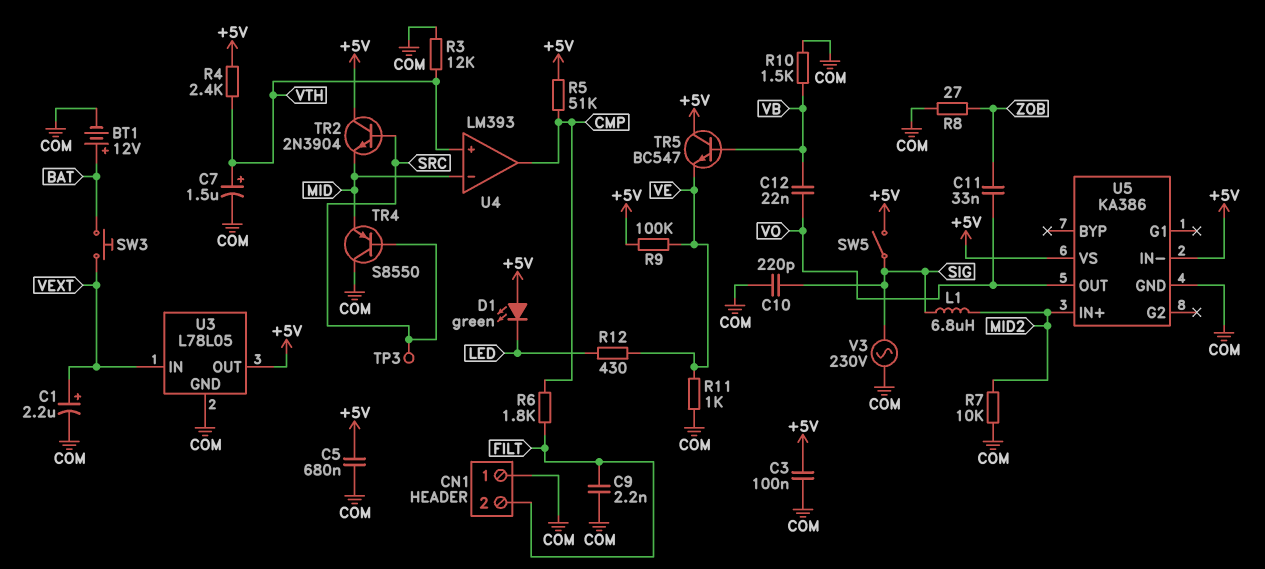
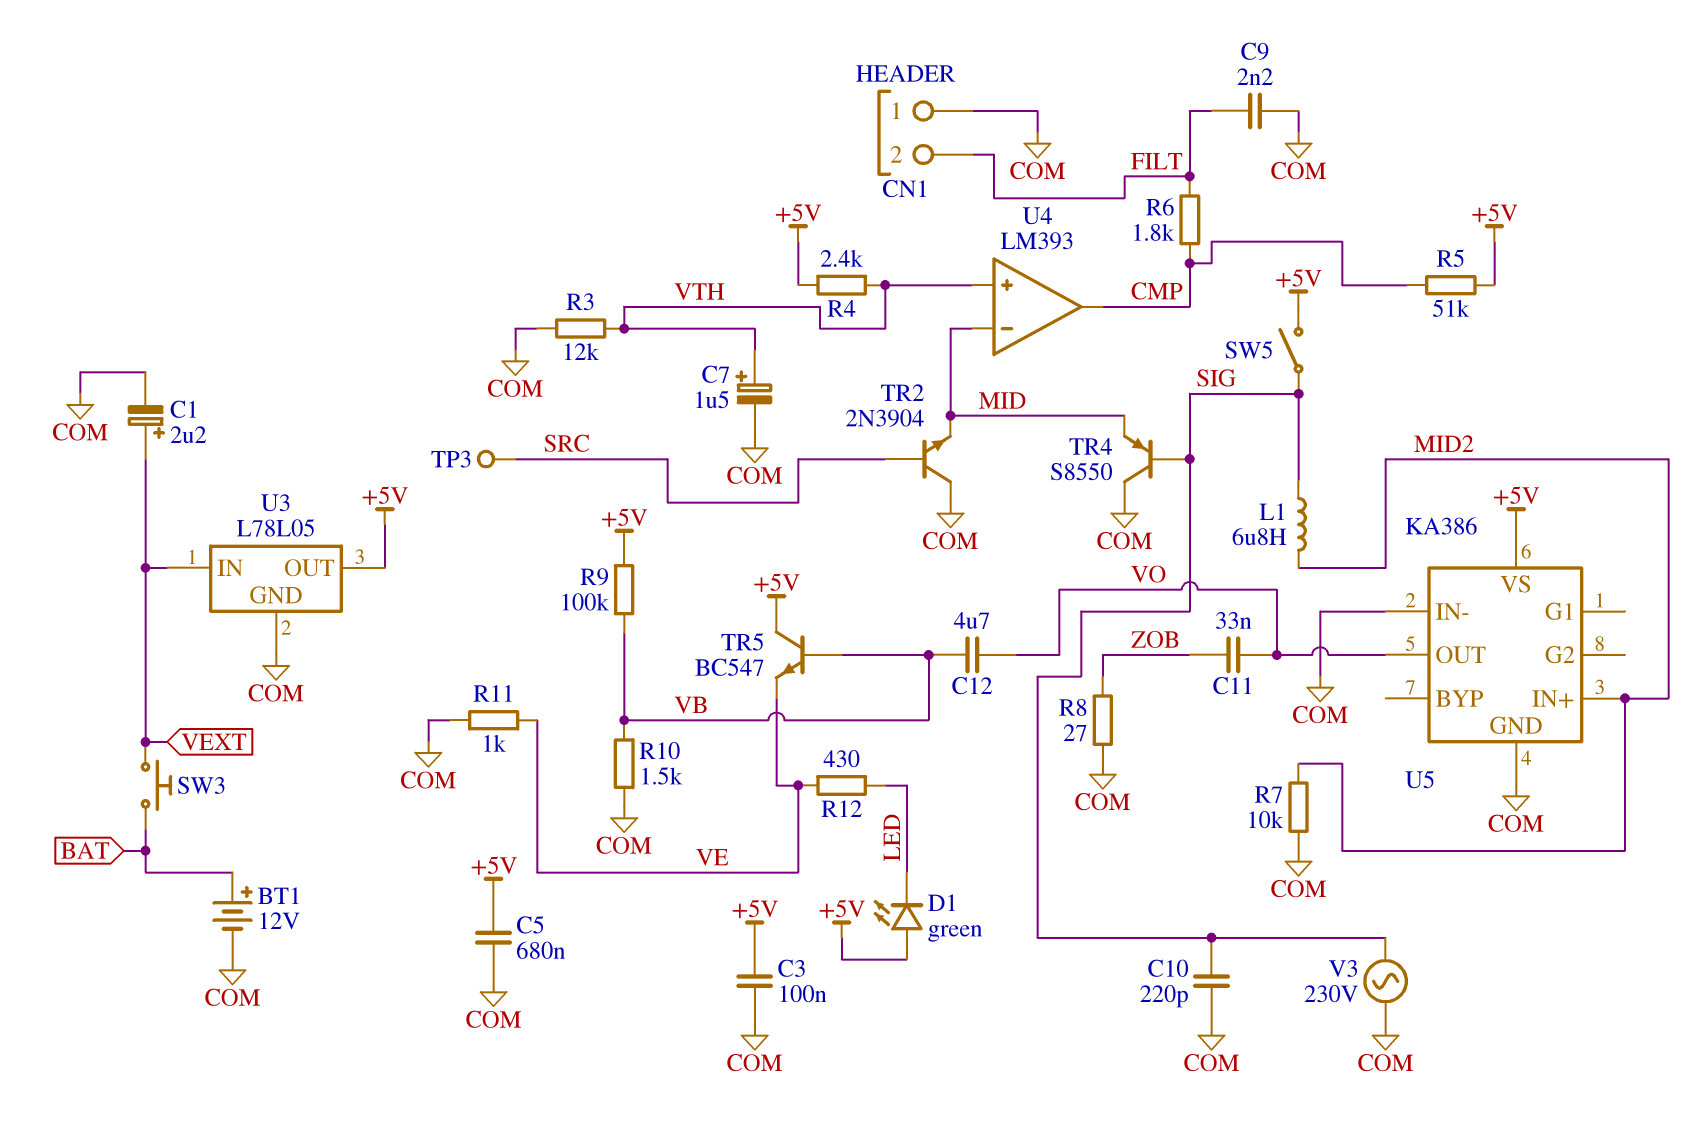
C12: 22nF (VB, VO) -> 4.7uF (VB, VO)
R9: 100k (+5V, VE) -> 100k (+5V, VB)
TR2: NPN 2N3904 (B SRC, C +5V, E MID) -> NPN 2N3904 (B SRC, C COM, E MID)
TR4: PNP S8550 (B SRC, C COM, E MID) -> PNP S8550 (B SIG, C COM, E MID)
U5 pin IN-: +5V -> COM

